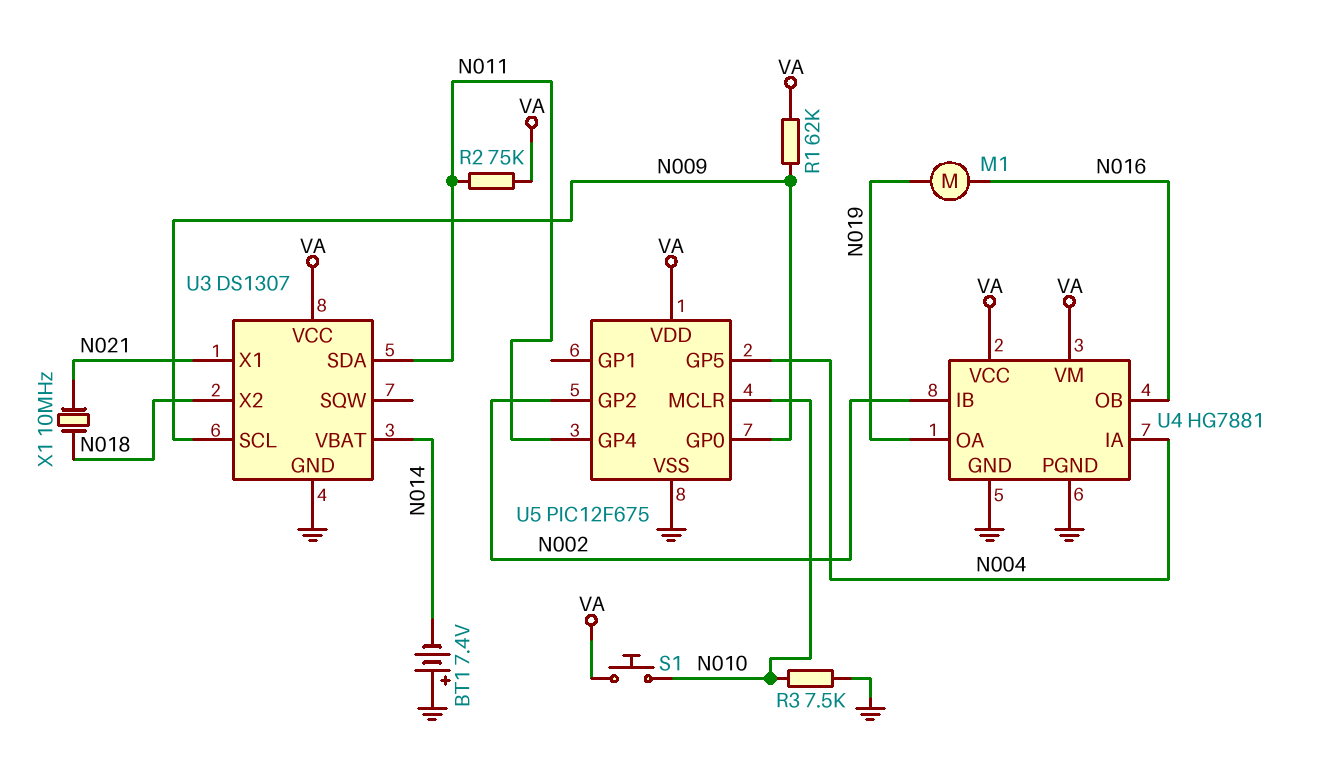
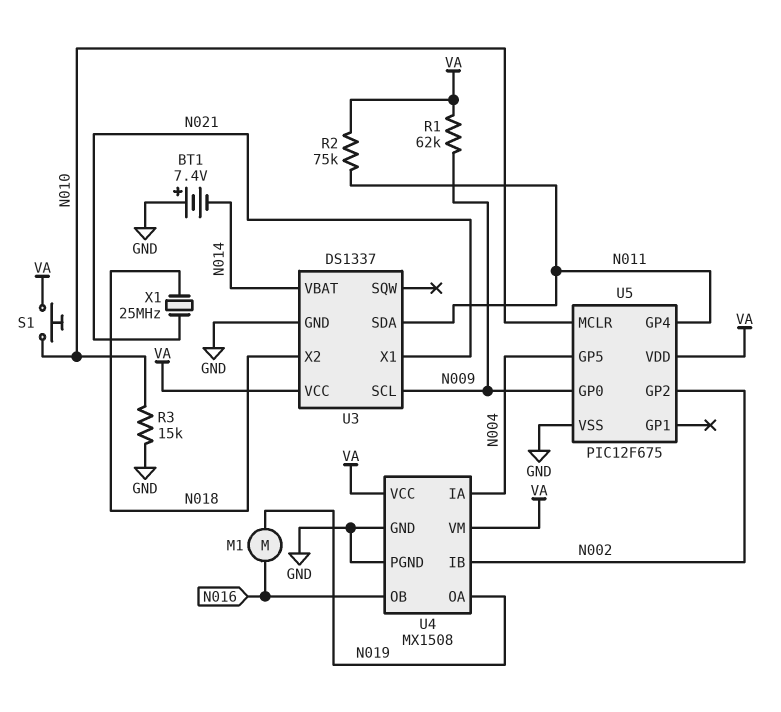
R3: 7.5k (GND, N010) -> 15k (GND, N010)
U3: DS1307 -> DS1337
U4: HG7881 -> MX1508
X1: 10MHz (N018, N021) -> 25MHz (N018, N021)

